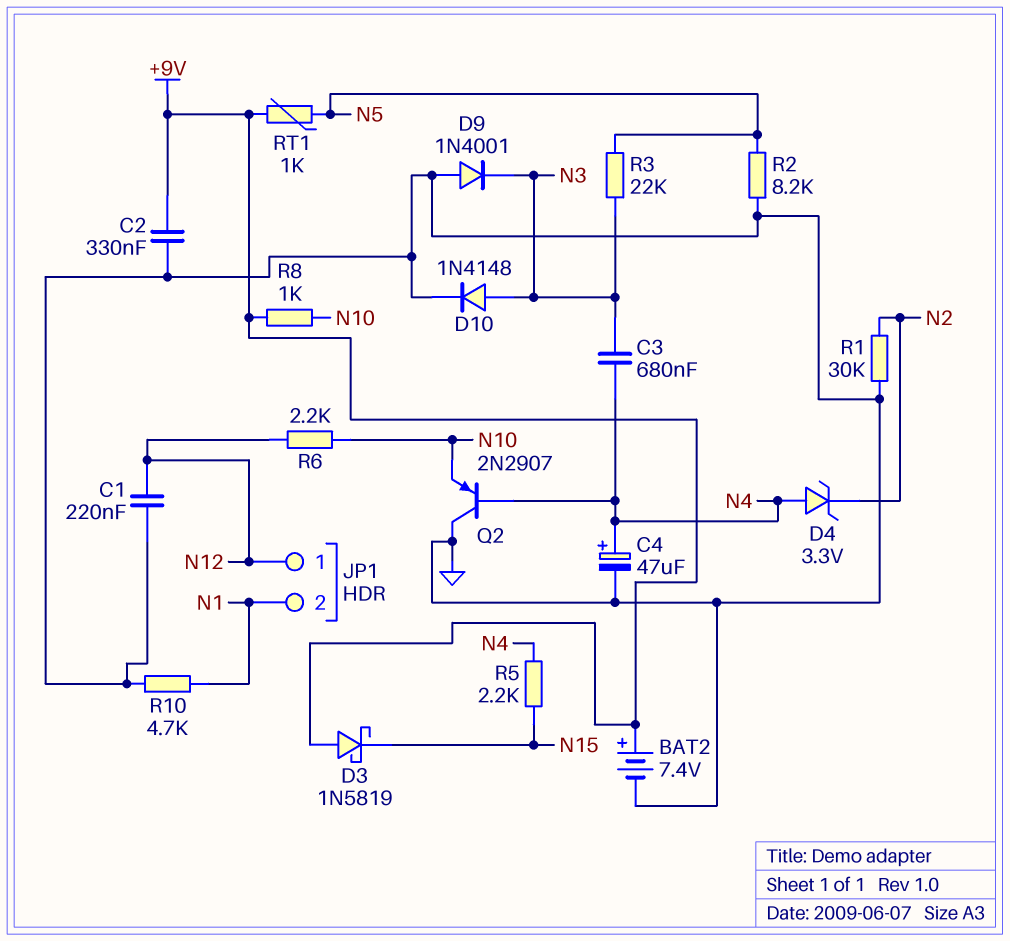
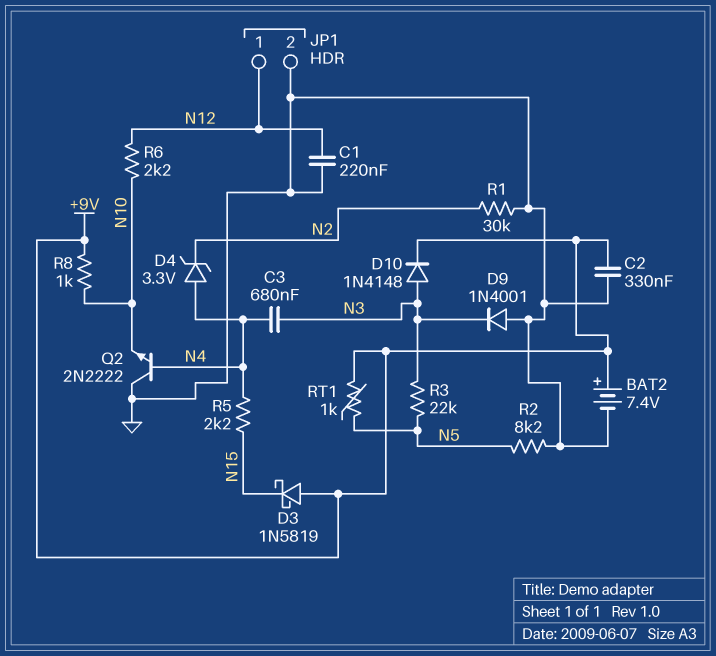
C4: 47uF (plus N4, minus GND) -> none
D10: diode 1N4148 (A N3, K GND) -> diode 1N4148 (A N3, K +9V)
JP1 pin 2: N1 -> GND
Q2: PNP 2N2907 (B N4, C GND, E N10) -> NPN 2N2222 (B N4, C GND, E N10)
R10: 4.7k (GND, N1) -> none

